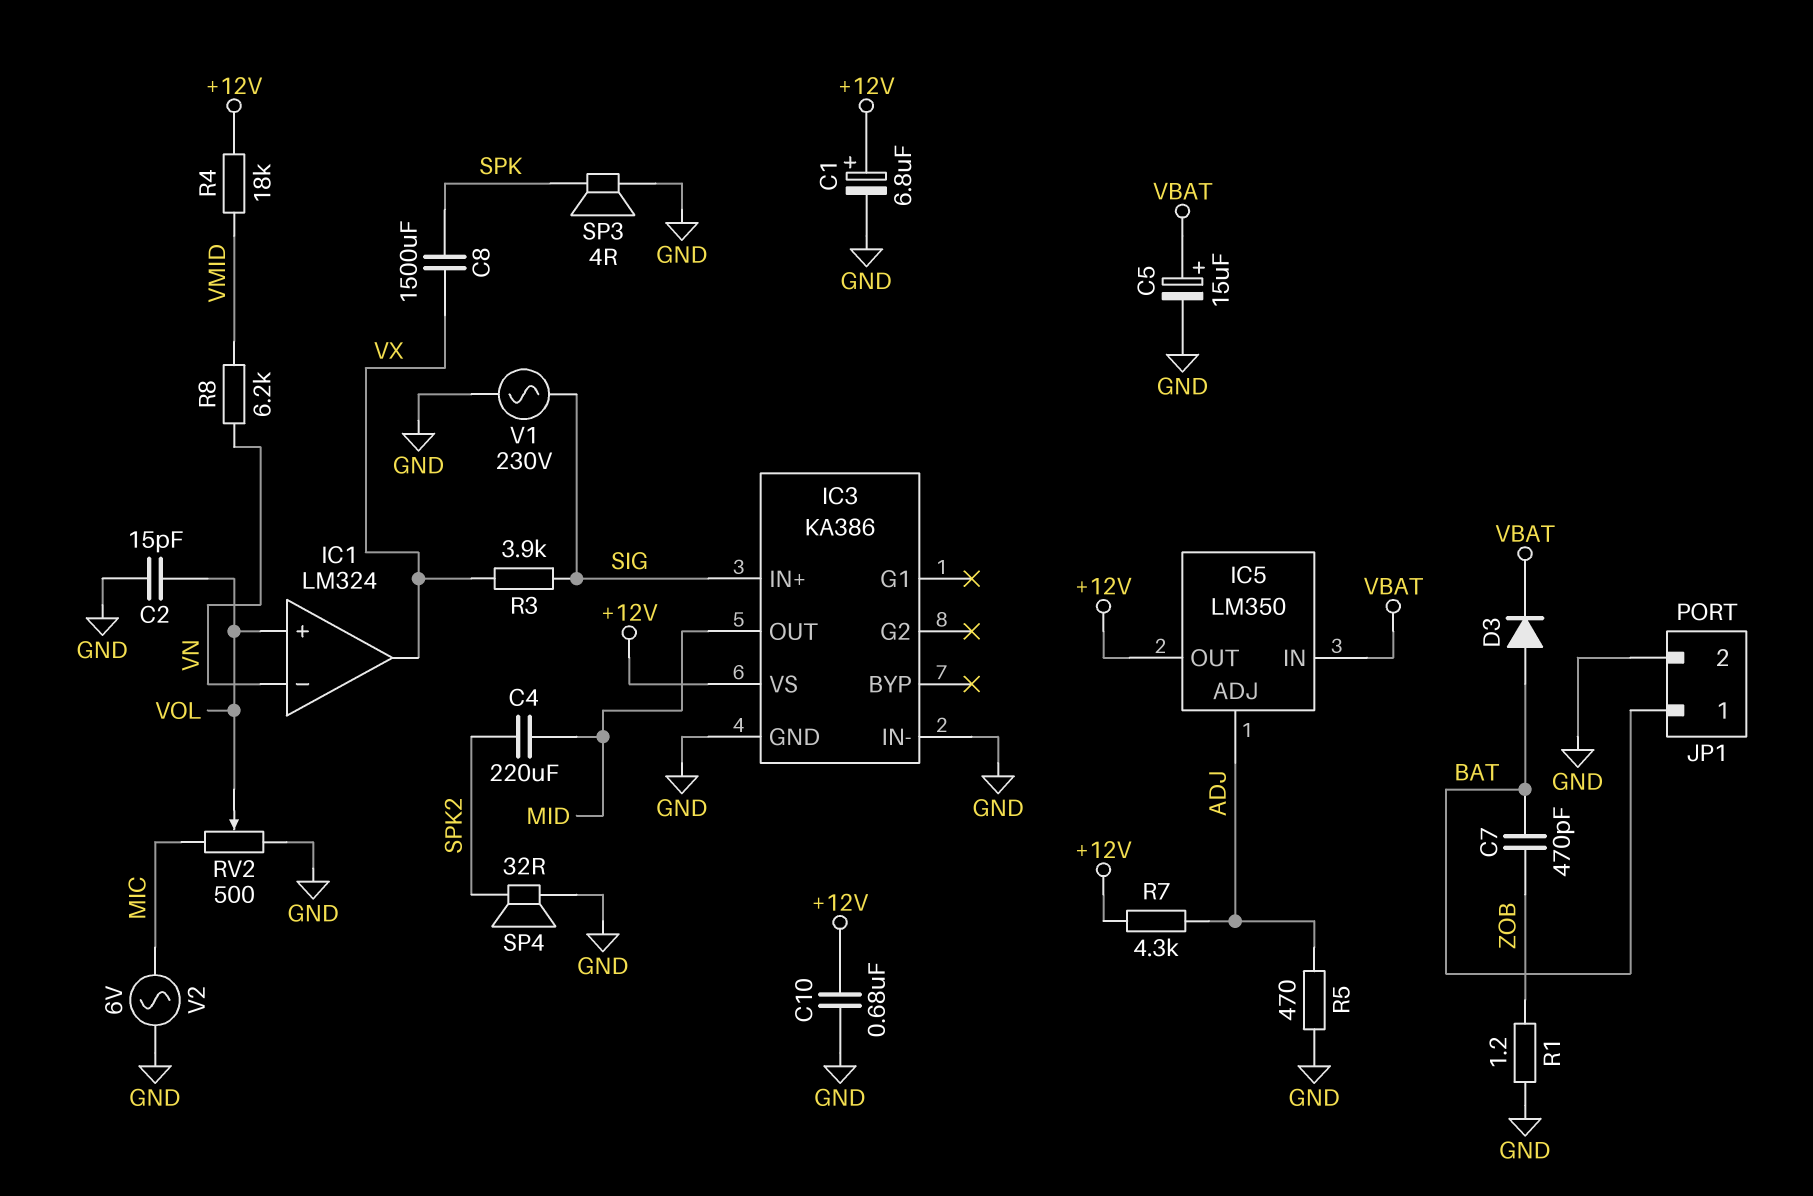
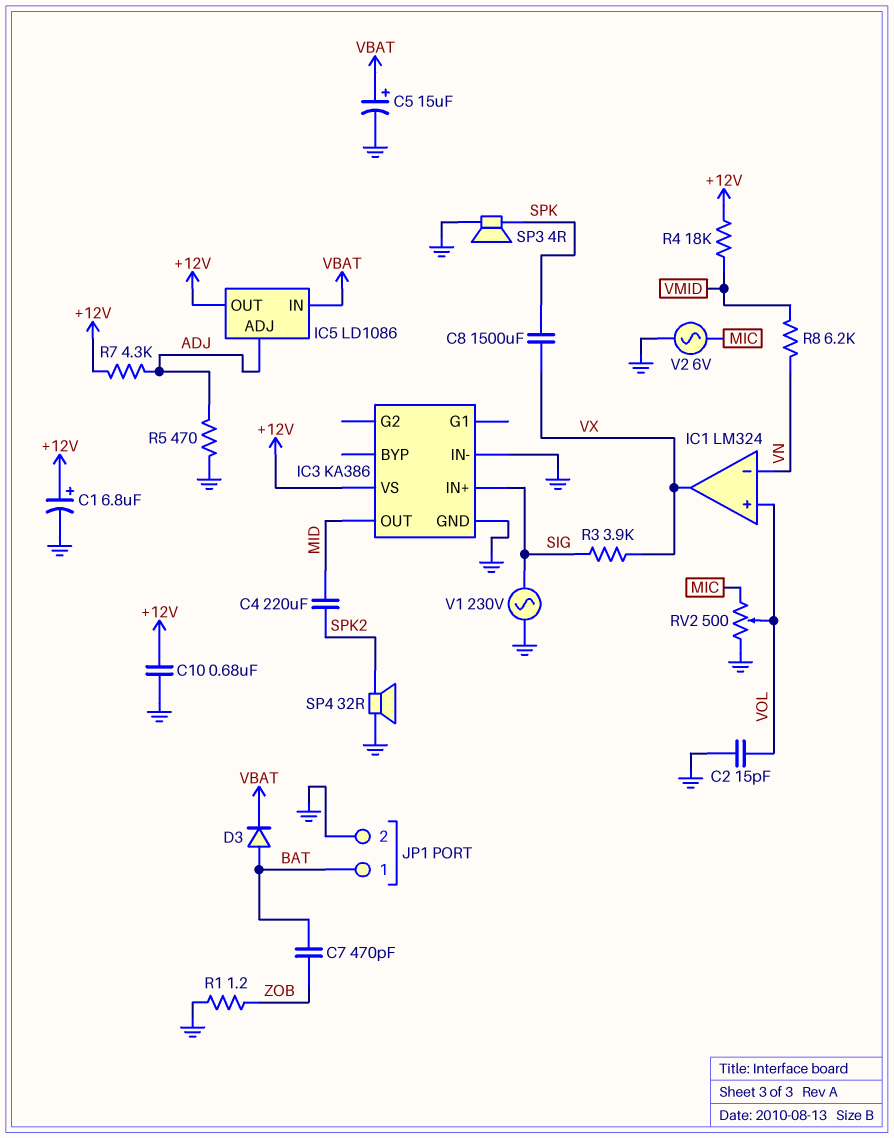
IC5: LM350 -> LD1086

